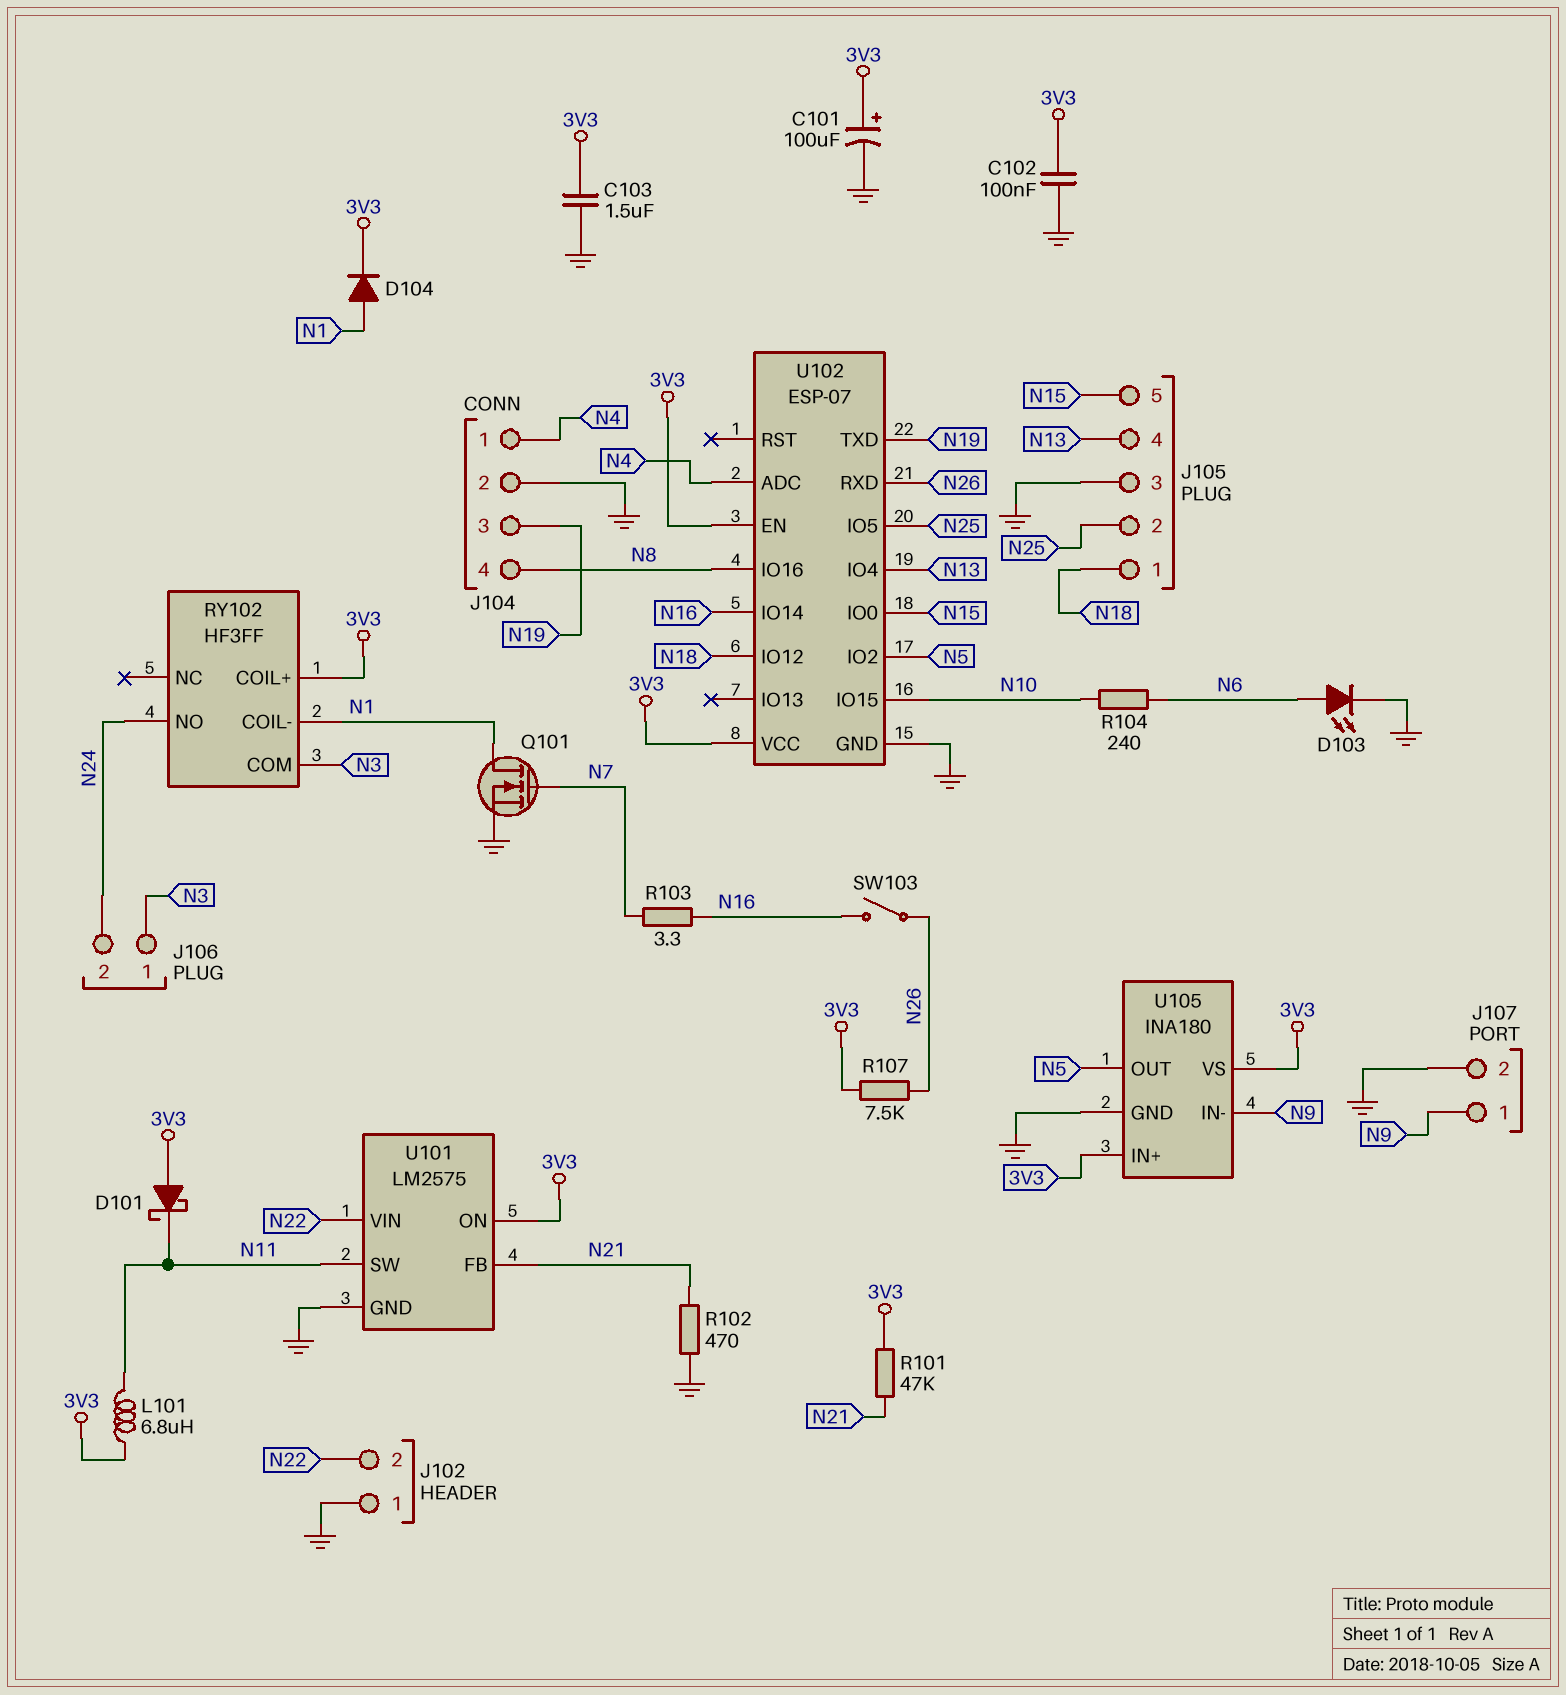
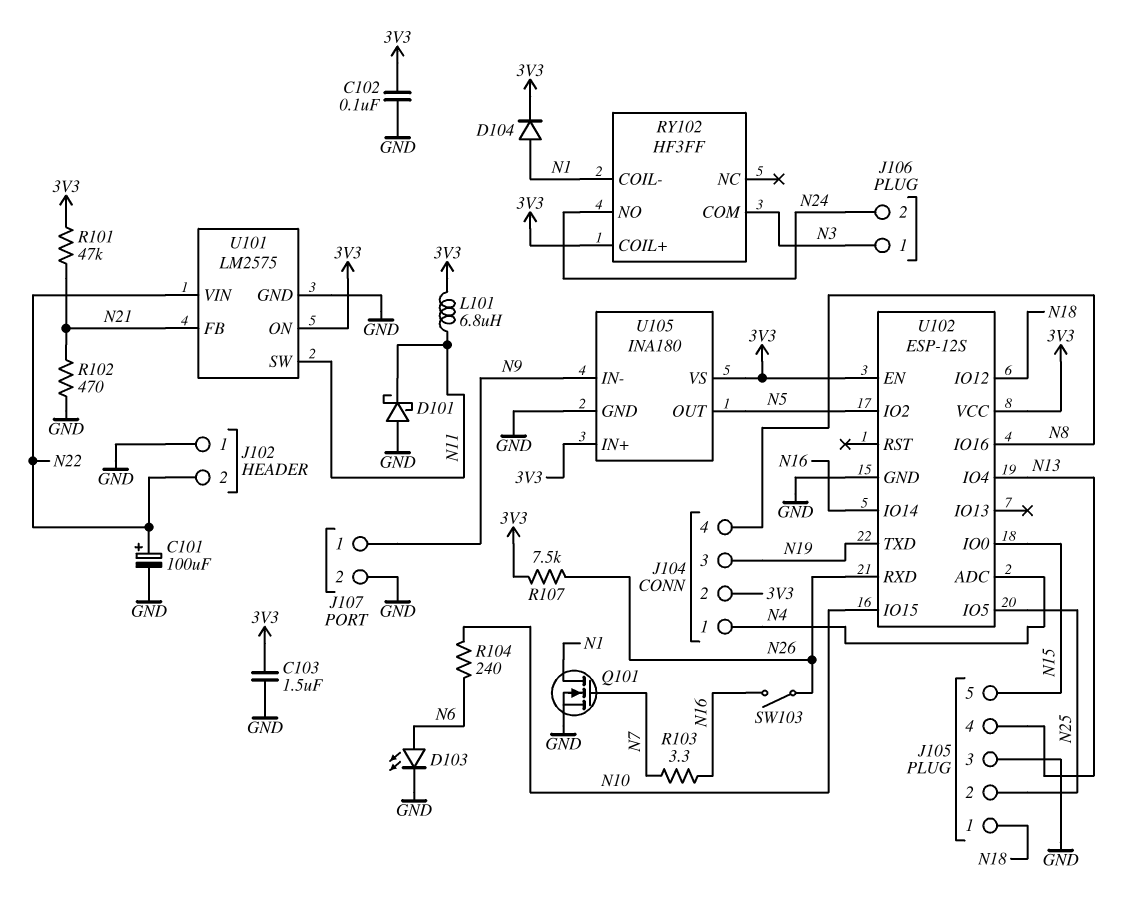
C101: 100uF (plus 3V3, minus GND) -> 100uF (plus N22, minus GND)
D101: schottky (A 3V3, K N11) -> schottky (A GND, K N11)
J104 pin 2: GND -> 3V3
U102: ESP-07 -> ESP-12S

